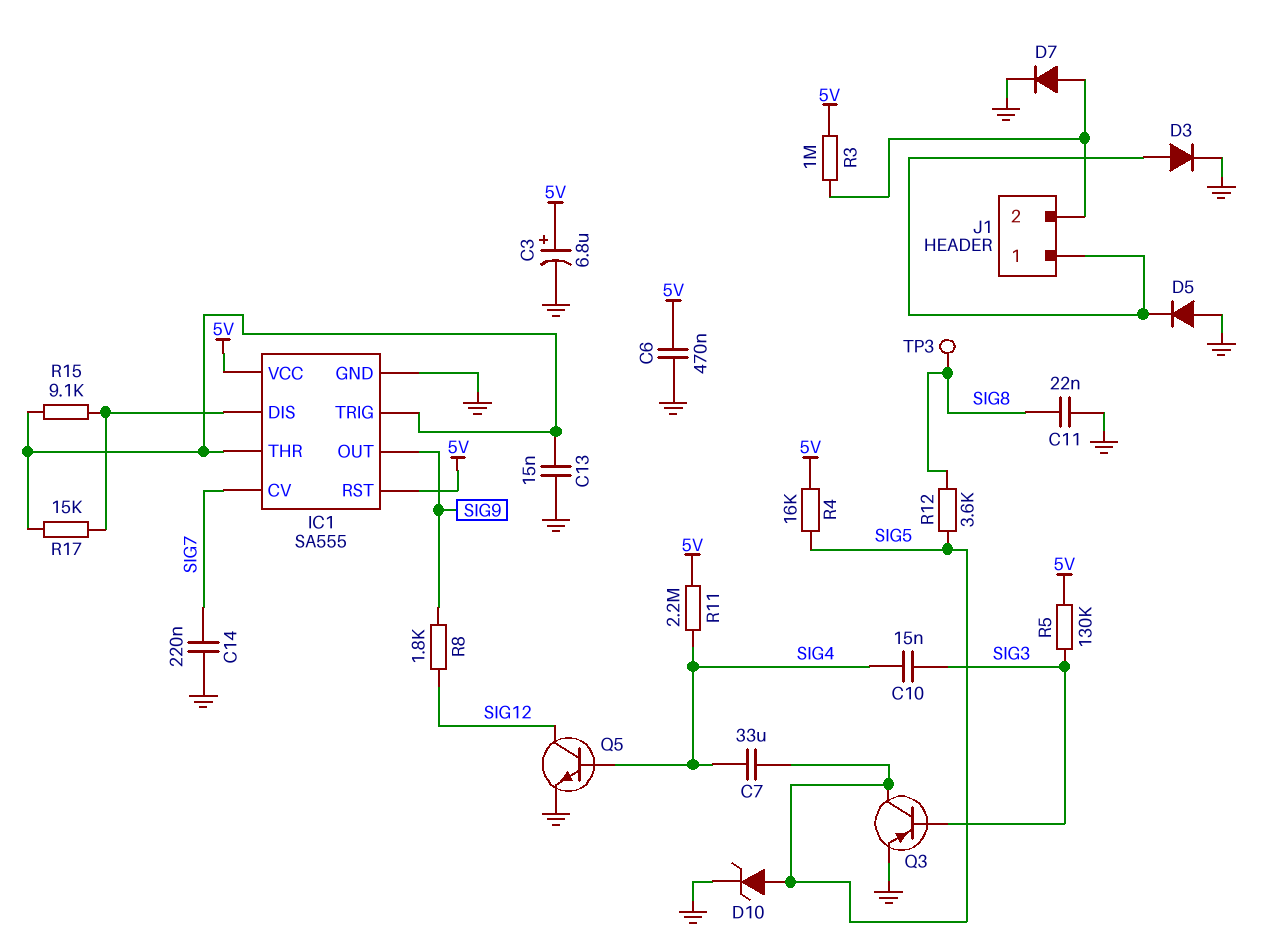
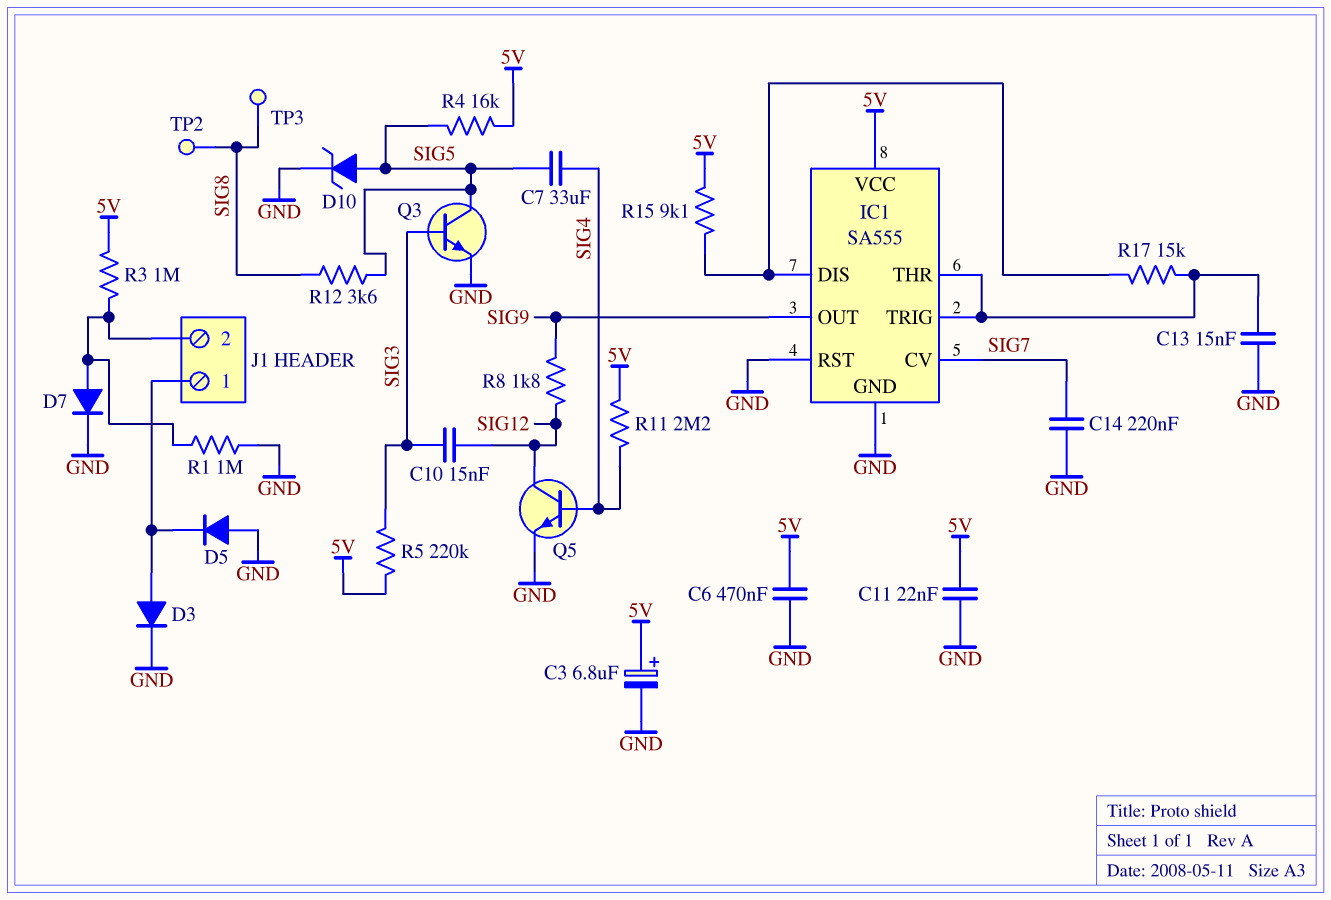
C10: 15nF (SIG3, SIG4) -> 15nF (SIG3, SIG12)
C11: 22nF (GND, SIG8) -> 22nF (5V, GND)
IC1 pin RST: 5V -> GND
Q3: PNP (B SIG3, C SIG5, E GND) -> NPN (B SIG3, C SIG5, E GND)
R1: none -> 1M (GND, J1/2)
R5: 130k (5V, SIG3) -> 220k (5V, SIG3)
R15: 9.1k (IC1/DIS, IC1/THR) -> 9.1k (5V, IC1/DIS)
TP2: none -> test point (SIG8)

